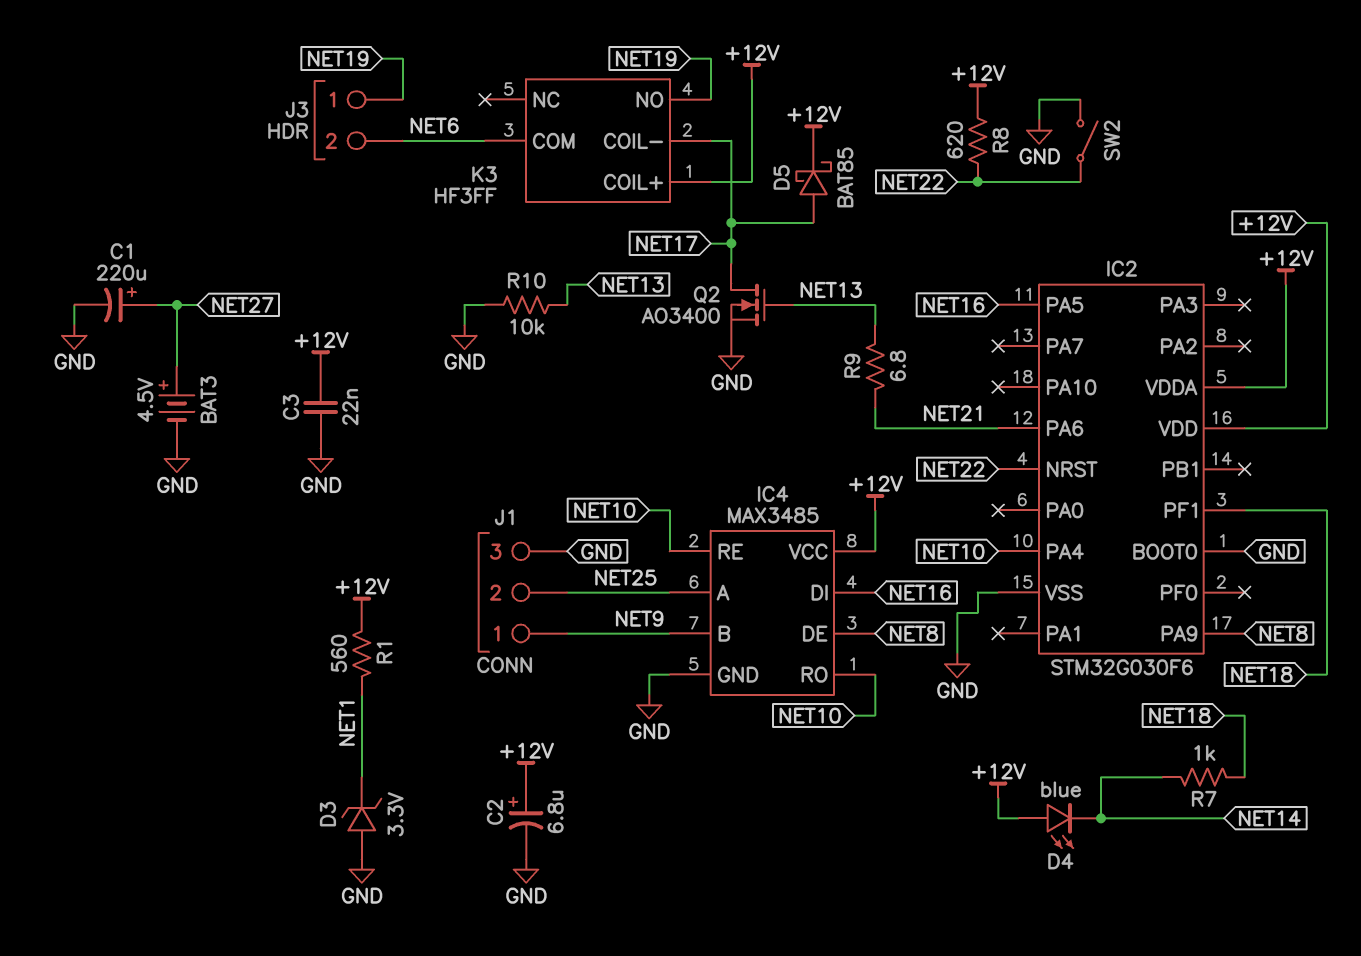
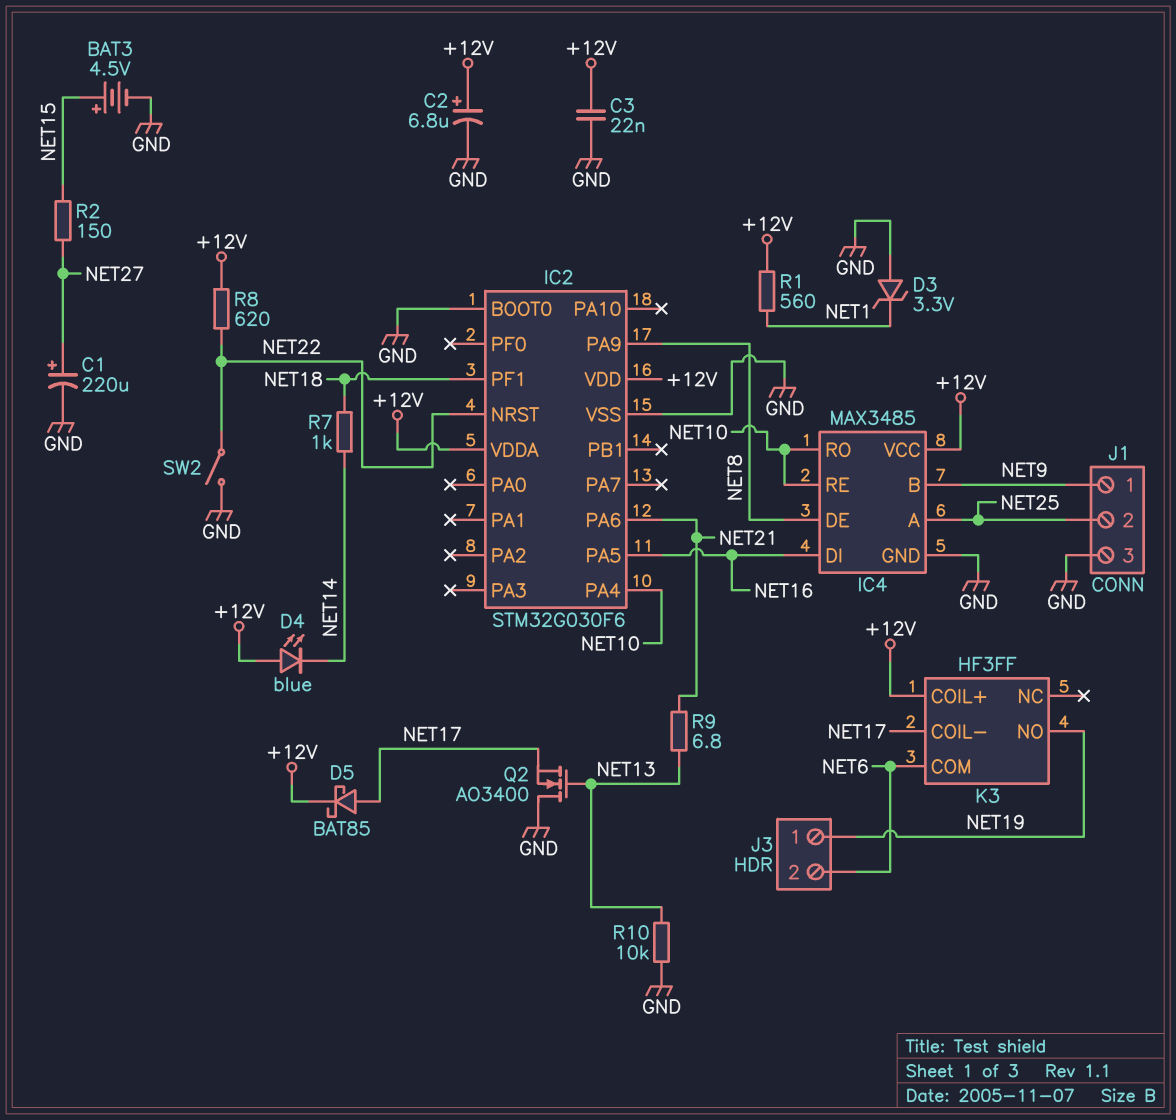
BAT3: 4.5V (plus NET27, minus GND) -> 4.5V (plus NET15, minus GND)
Q2: NMOS AO3400 (G NET13, D NET17, S GND) -> NMOS AO3400 (G NET13, D GND, S NET17)
R2: none -> 150 (NET15, NET27)

